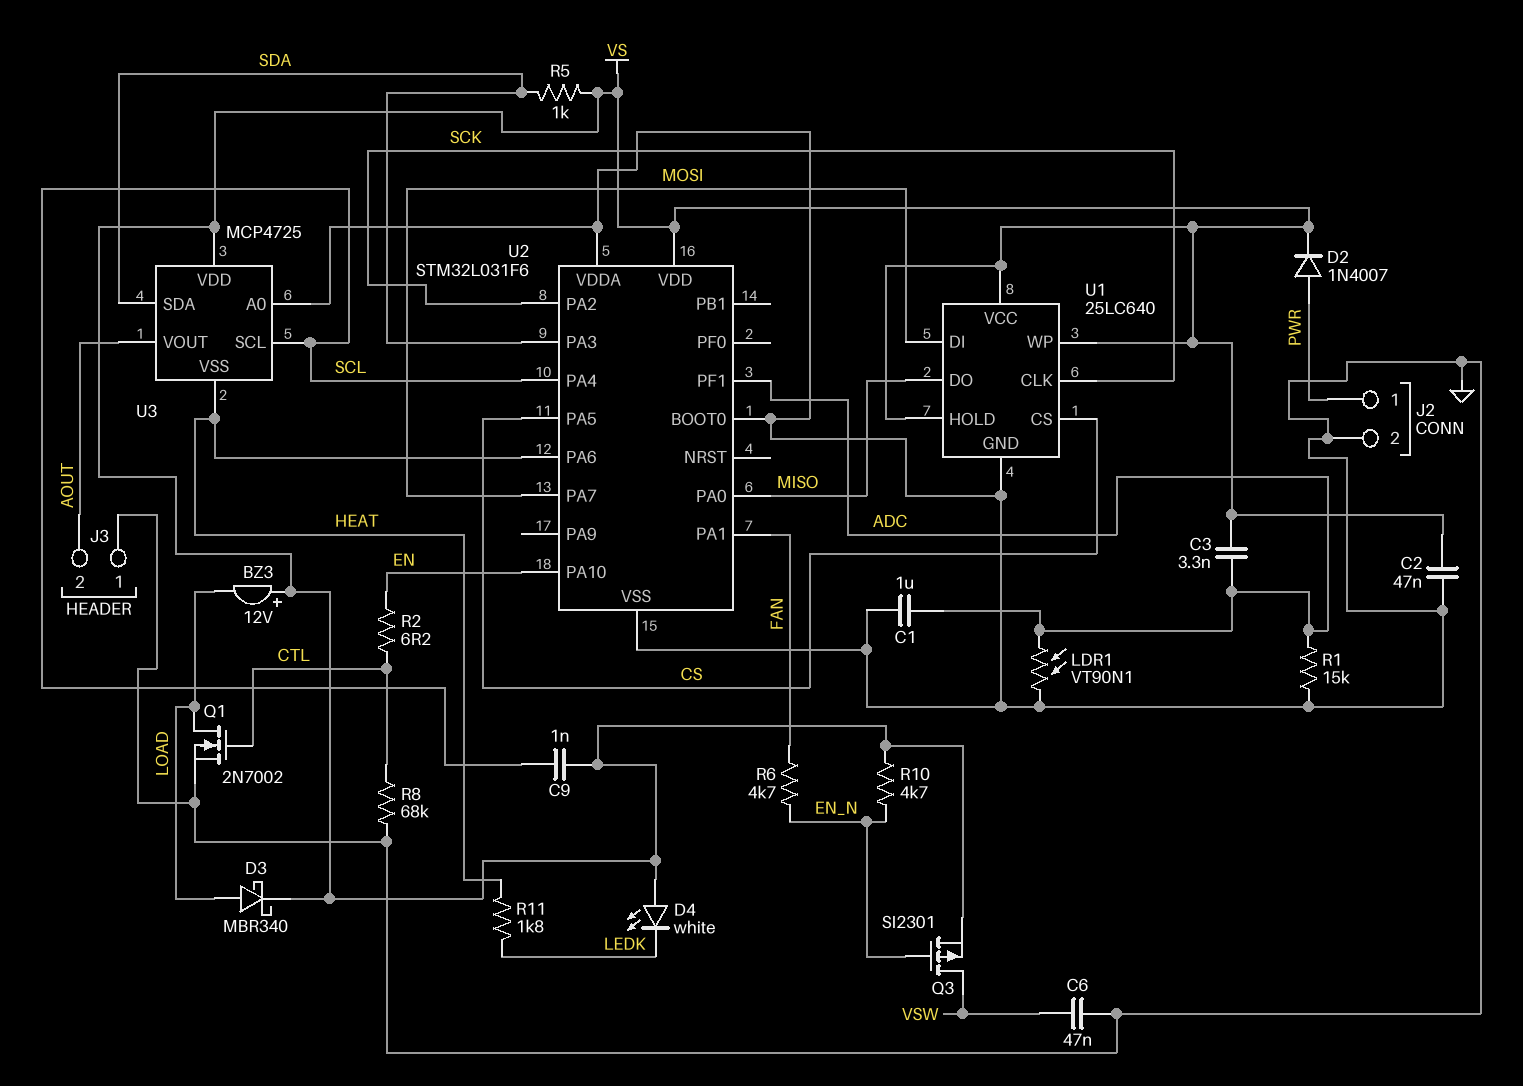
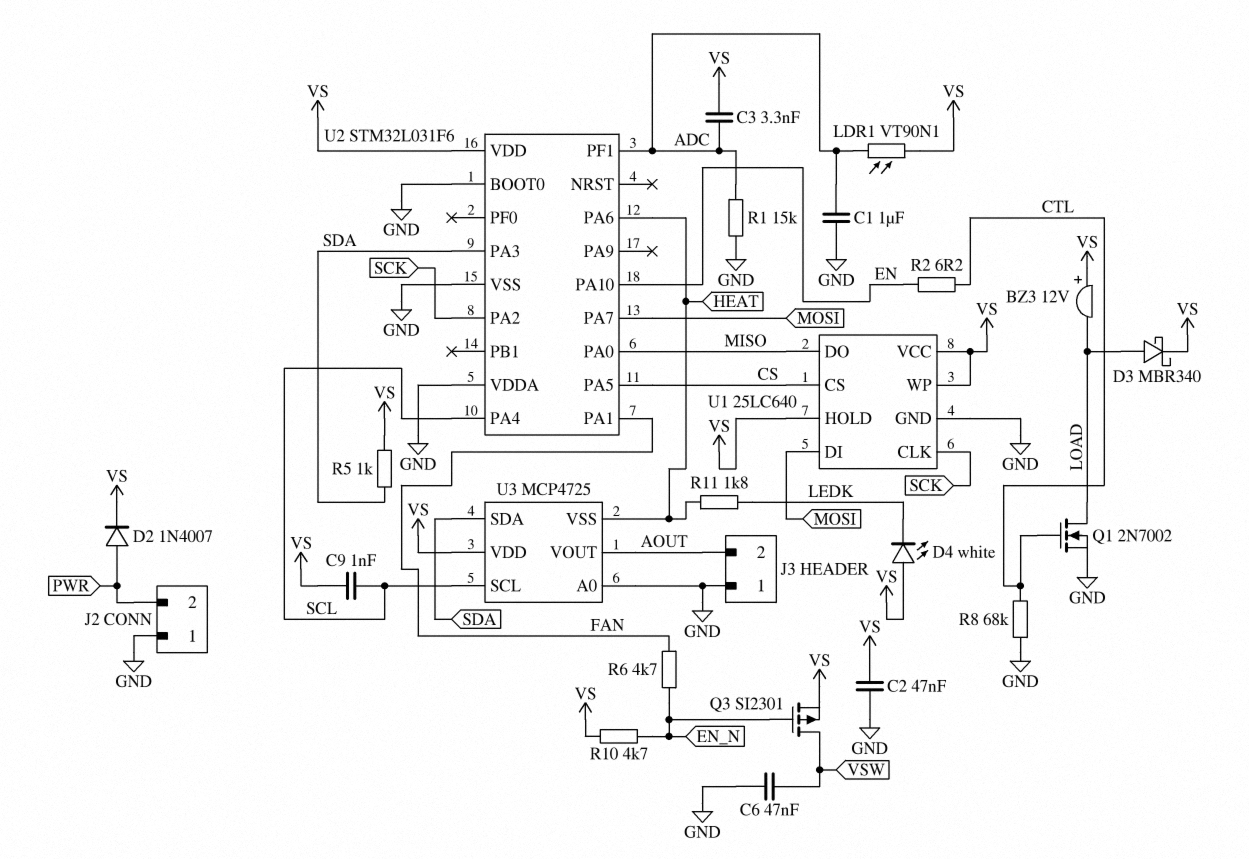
J2 pin 1: PWR -> GND
J2 pin 2: GND -> PWR
LDR1: VT90N1 (ADC, GND) -> VT90N1 (ADC, VS)

